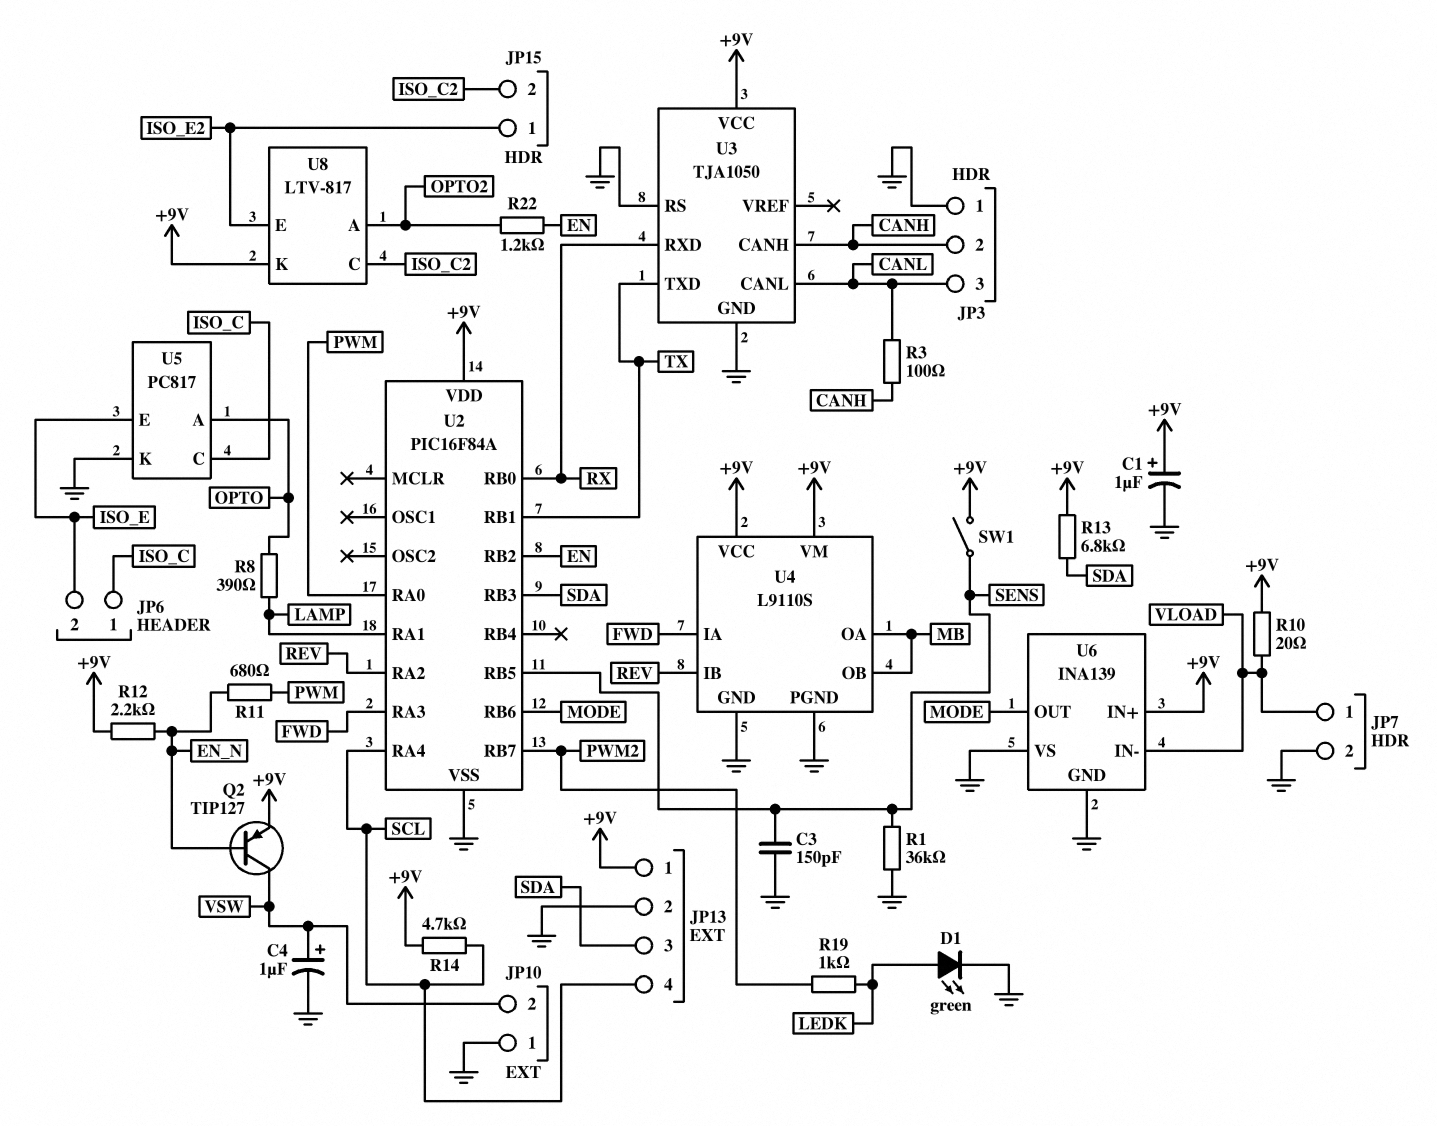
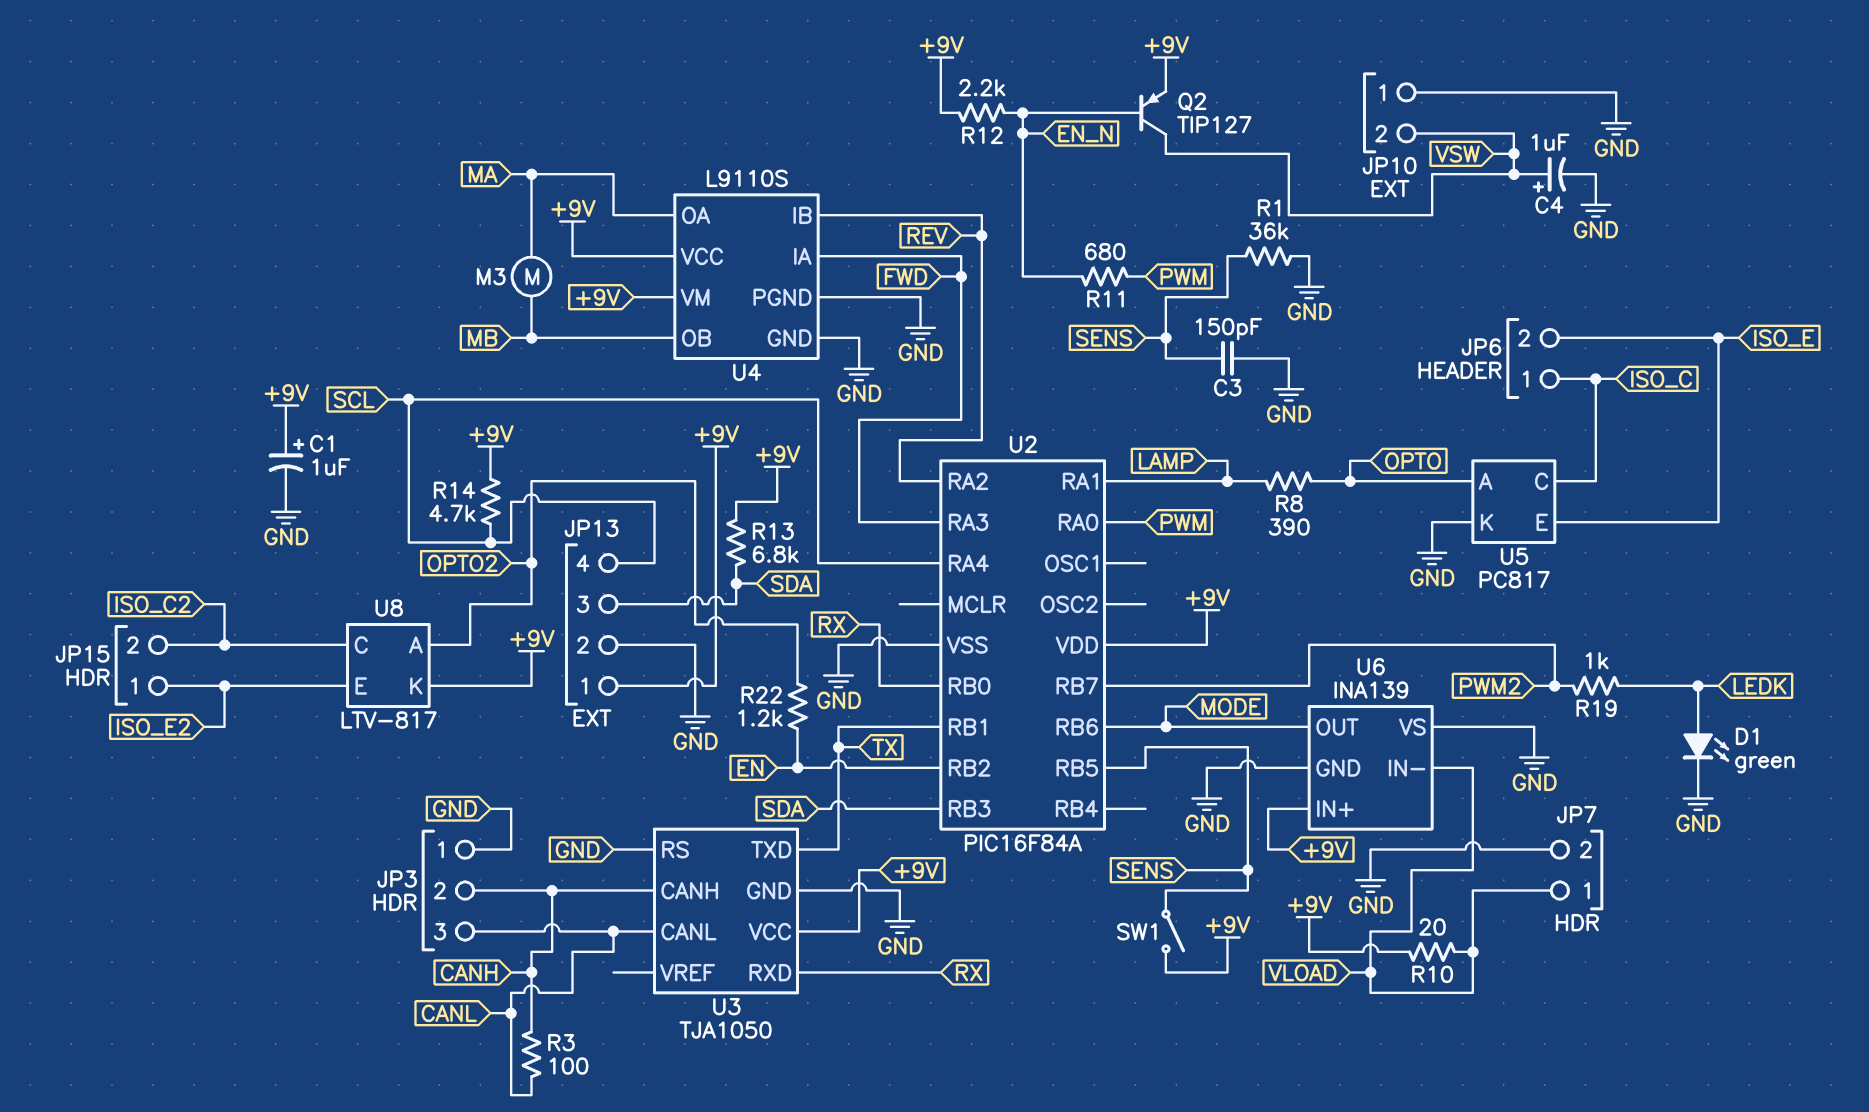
M3: none -> motor (MA, MB)
U4 pin OA: MB -> MA

